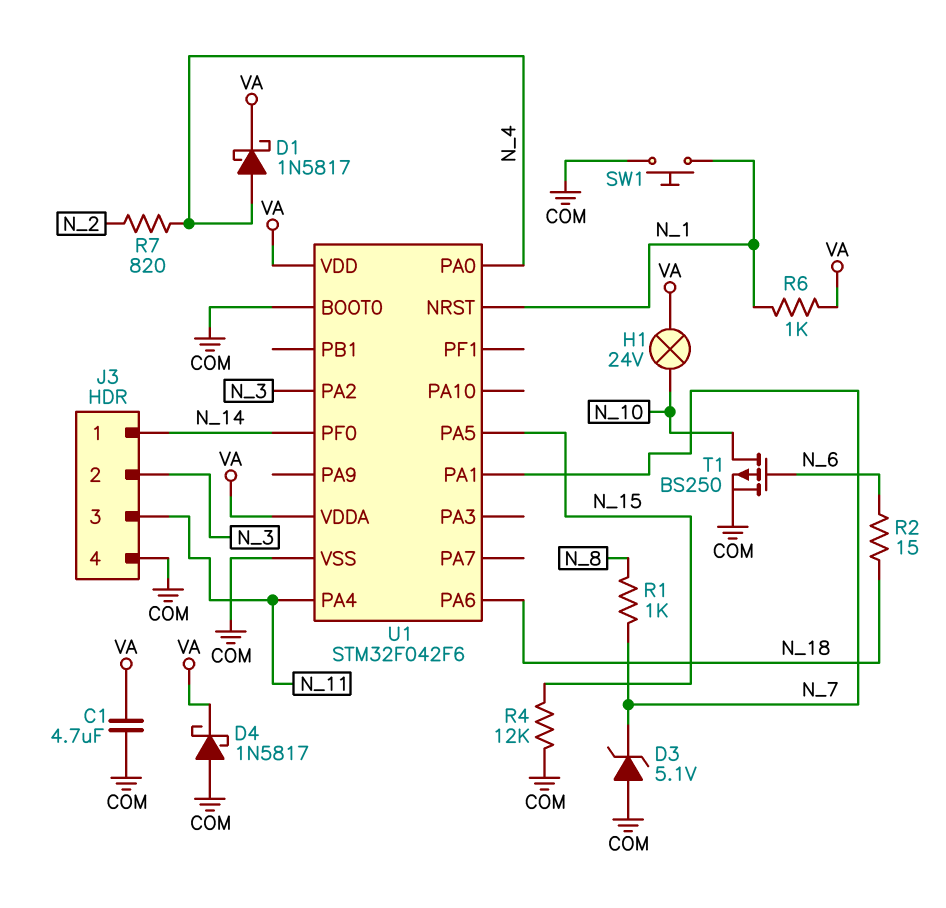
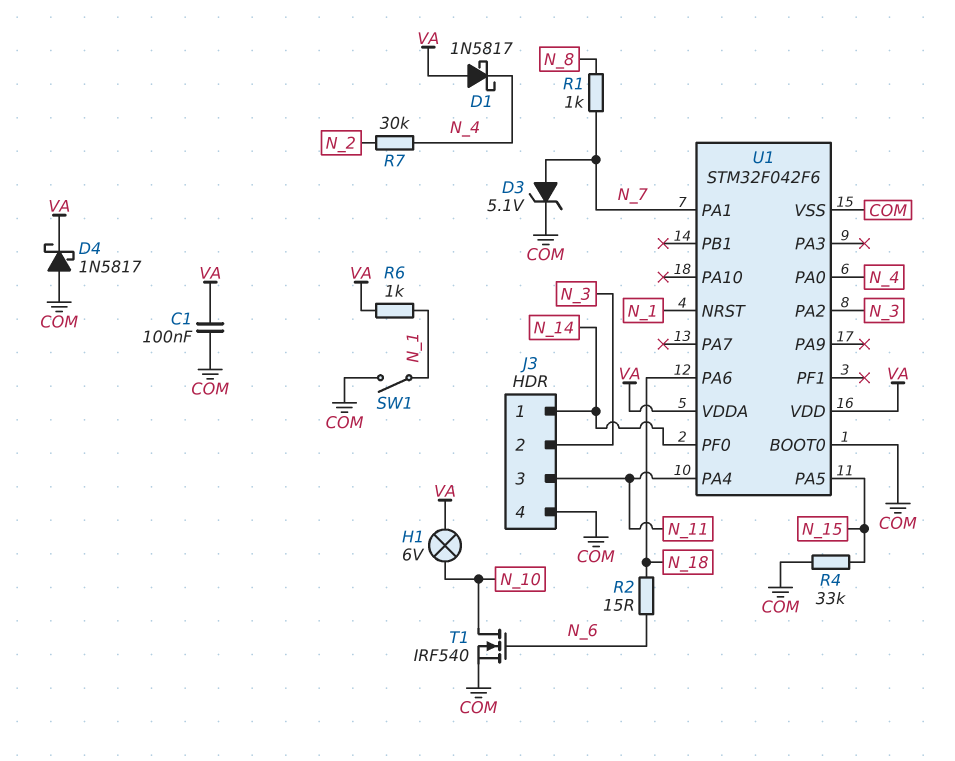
C1: 4.7uF (COM, VA) -> 100nF (COM, VA)
D1: schottky 1N5817 (A N_4, K VA) -> schottky 1N5817 (A VA, K N_4)
D3: zener 5.1V (A COM, K N_7) -> zener 5.1V (A N_7, K COM)
H1: lamp 24V (N_10, VA) -> lamp 6V (N_10, VA)
R4: 12k (COM, N_15) -> 33k (COM, N_15)
R7: 820 (N_2, N_4) -> 30k (N_2, N_4)
SW1: button (COM, N_1) -> switch (COM, N_1)
T1: PMOS BS250 (G N_6, D N_10, S COM) -> NMOS IRF540 (G N_6, D N_10, S COM)

